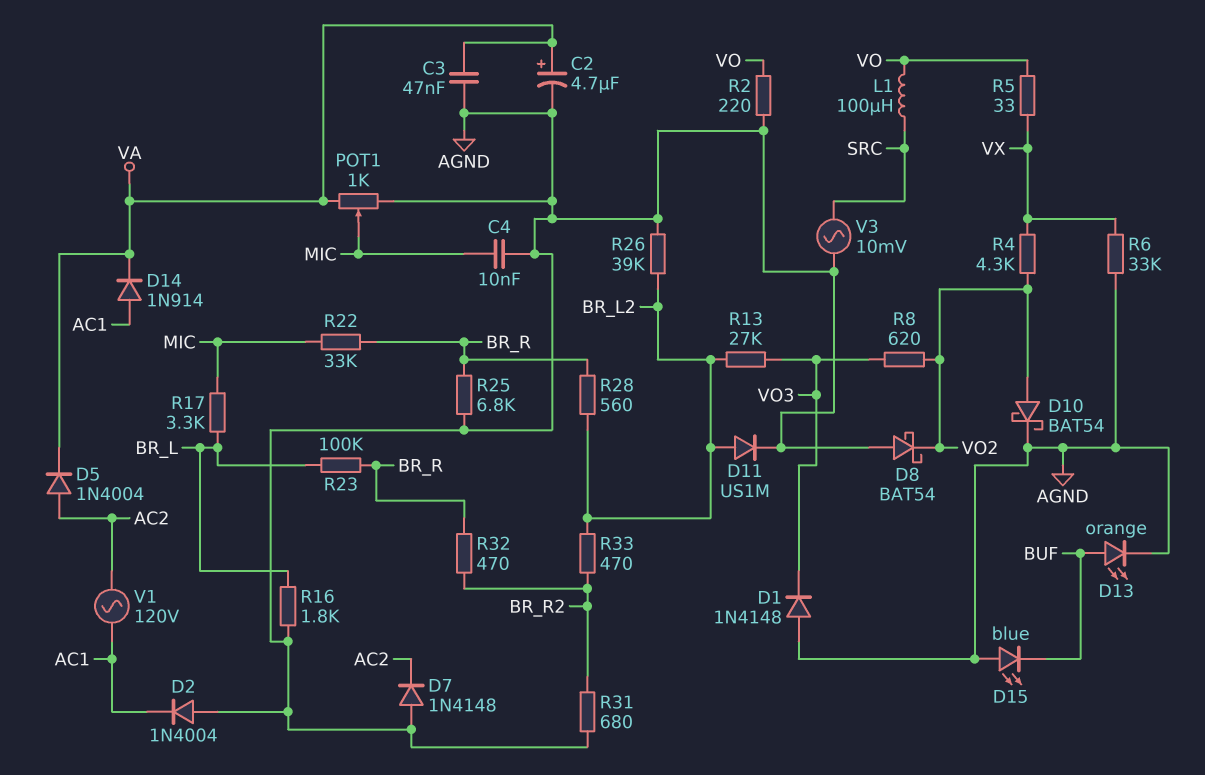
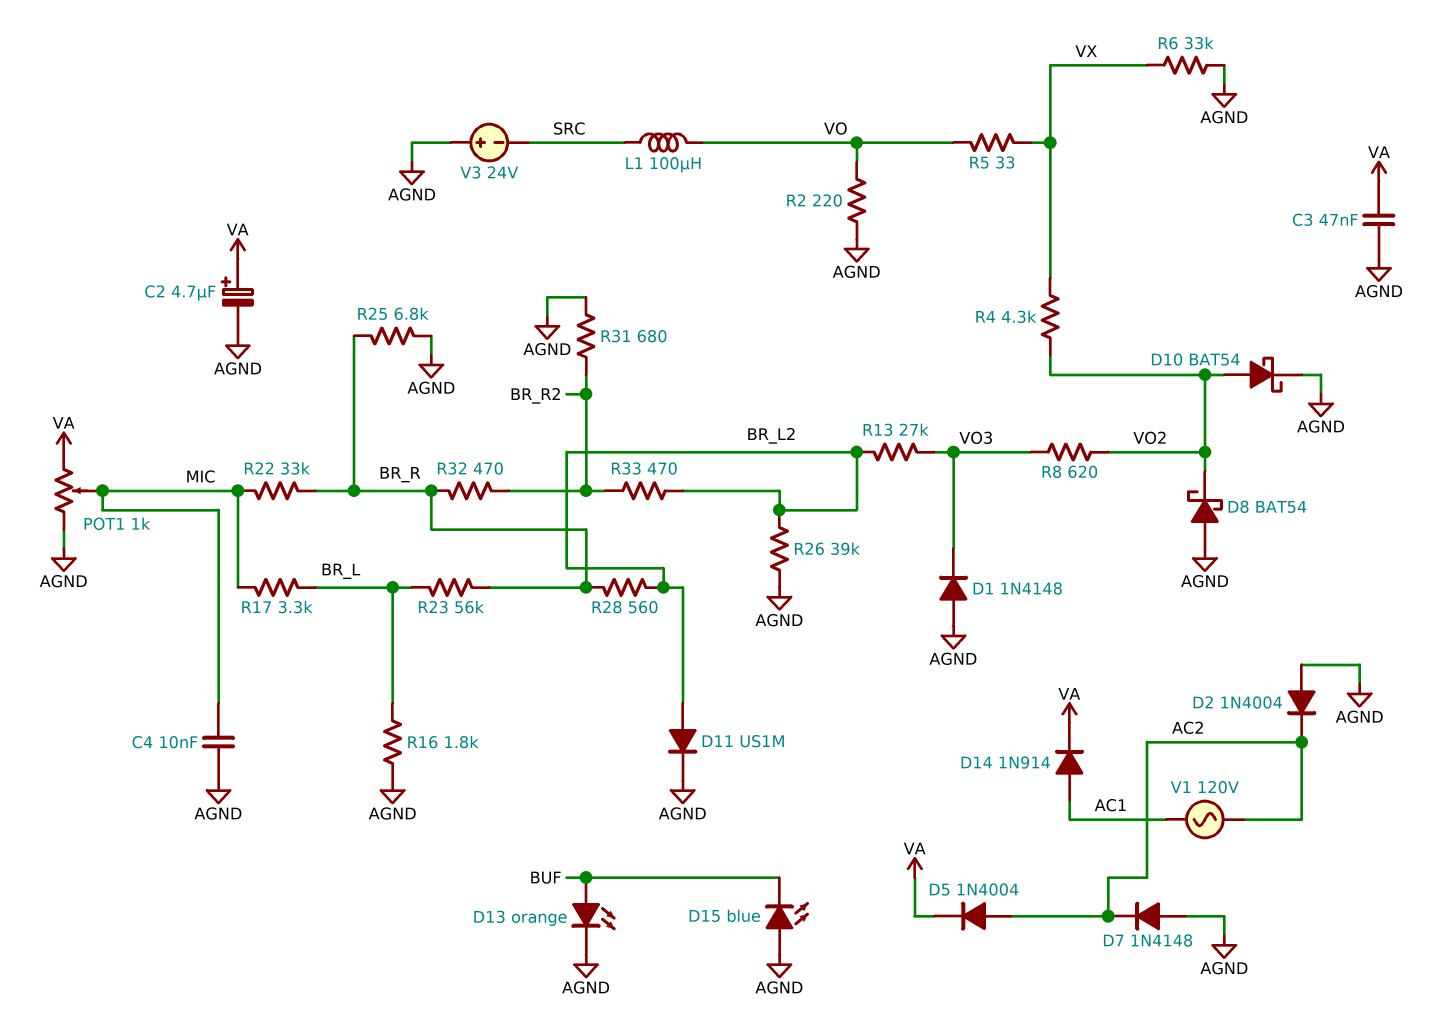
D2: diode 1N4004 (A AGND, K AC1) -> diode 1N4004 (A AGND, K AC2)
R23: 100k (BR_L, BR_R) -> 56k (BR_L, BR_R)
V3: AC 10mV (AGND, SRC) -> 24V (plus AGND, minus SRC)

